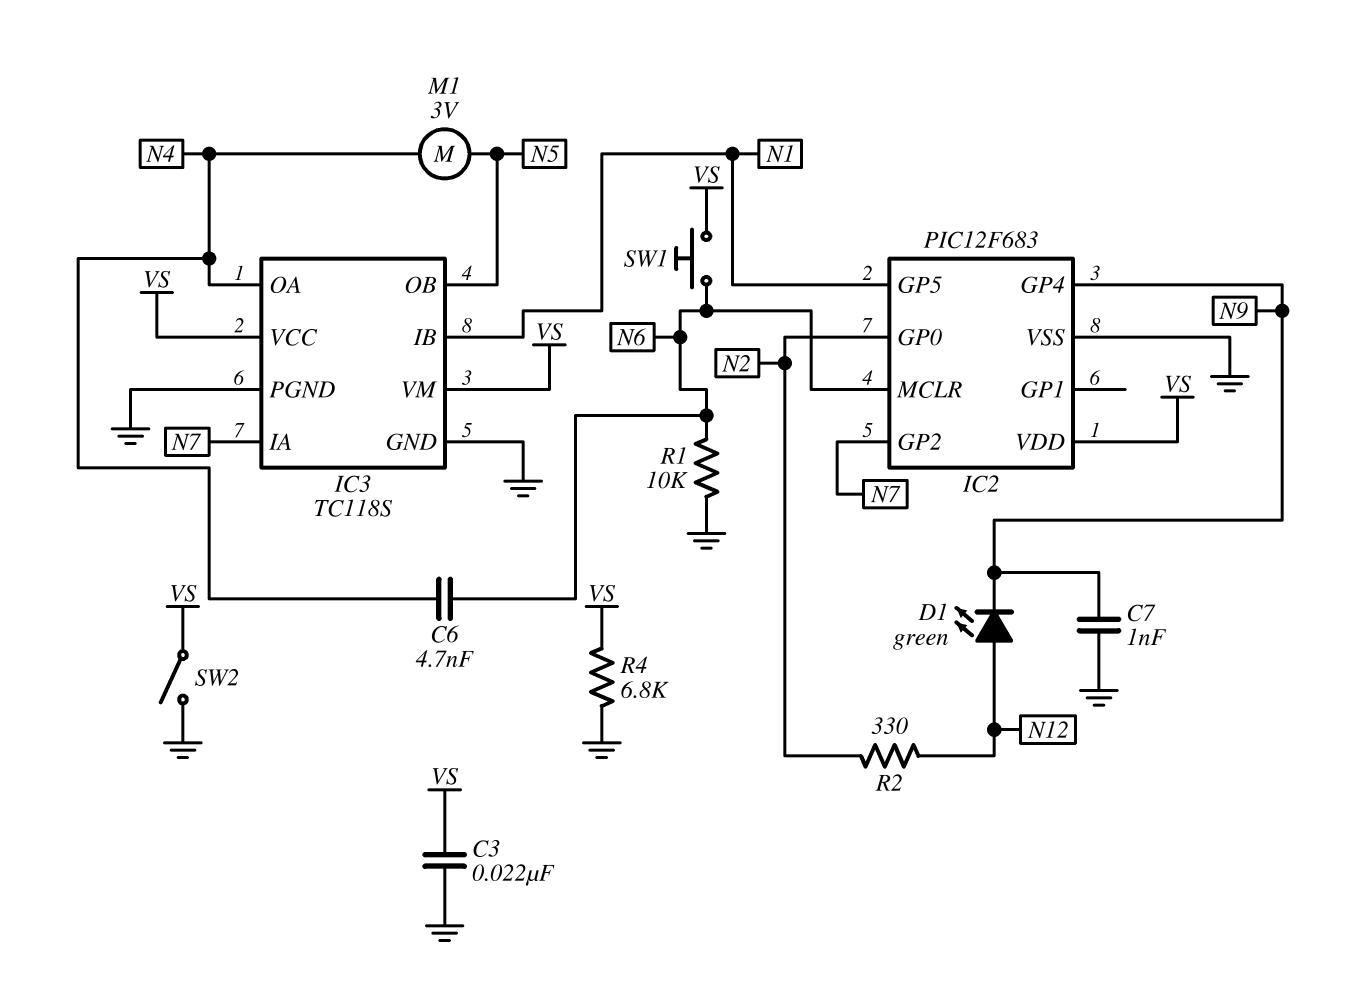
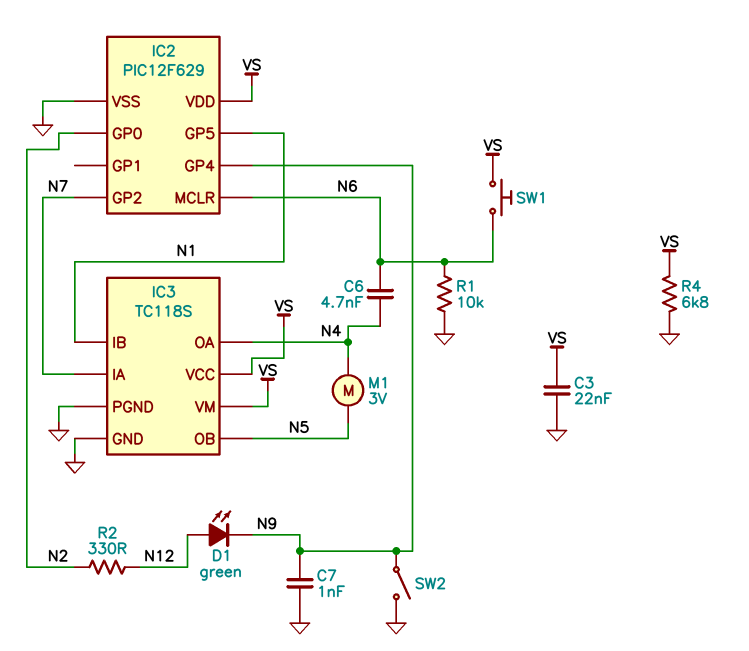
IC2: PIC12F683 -> PIC12F629
SW2: switch (GND, VS) -> switch (GND, N9)

